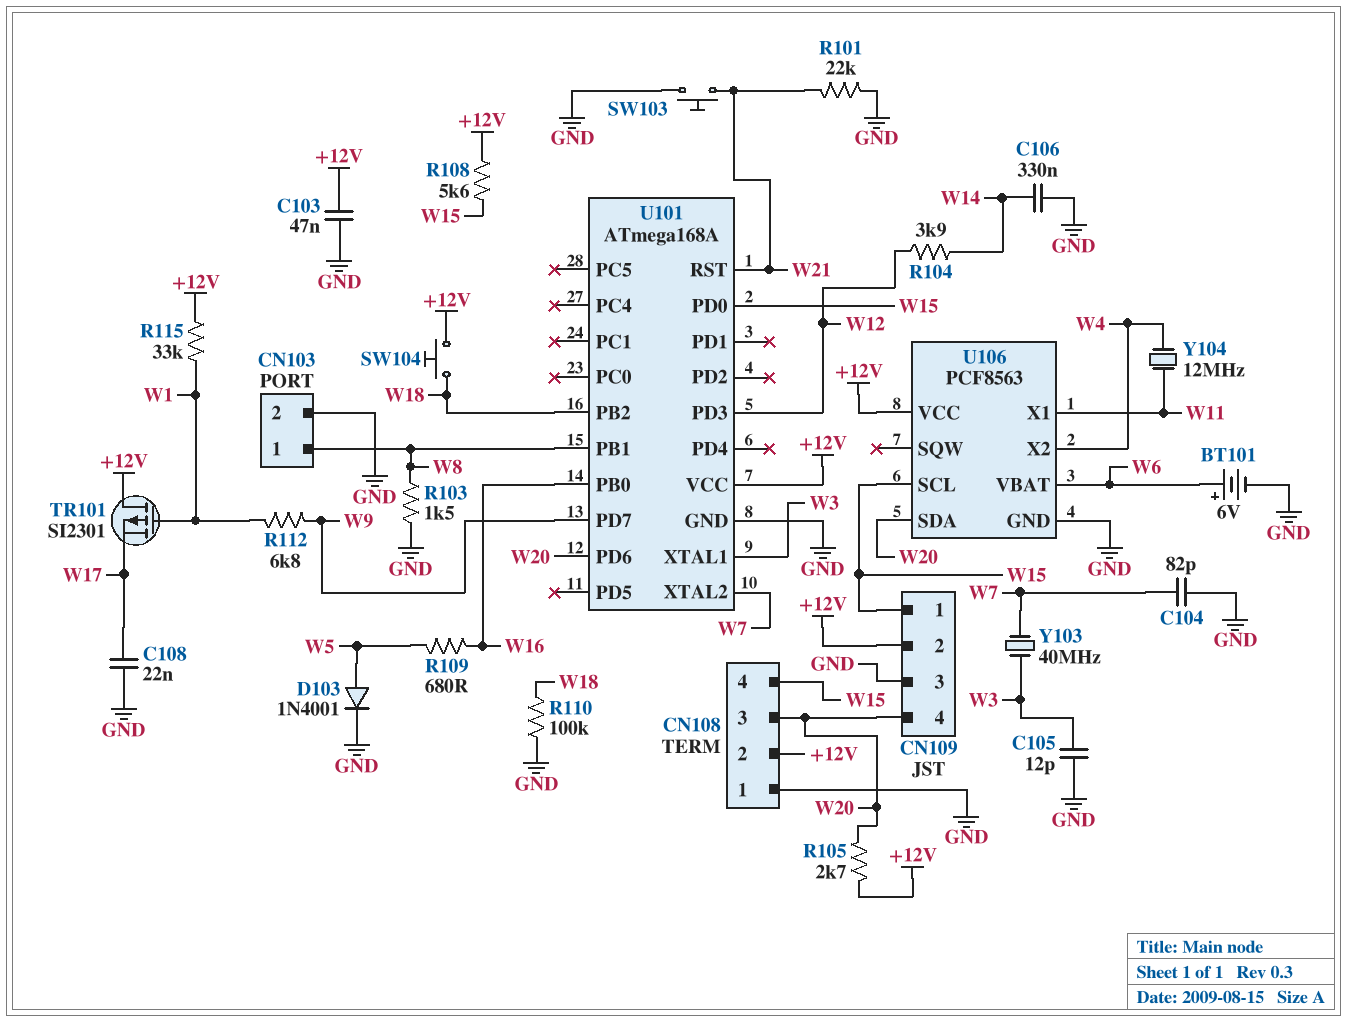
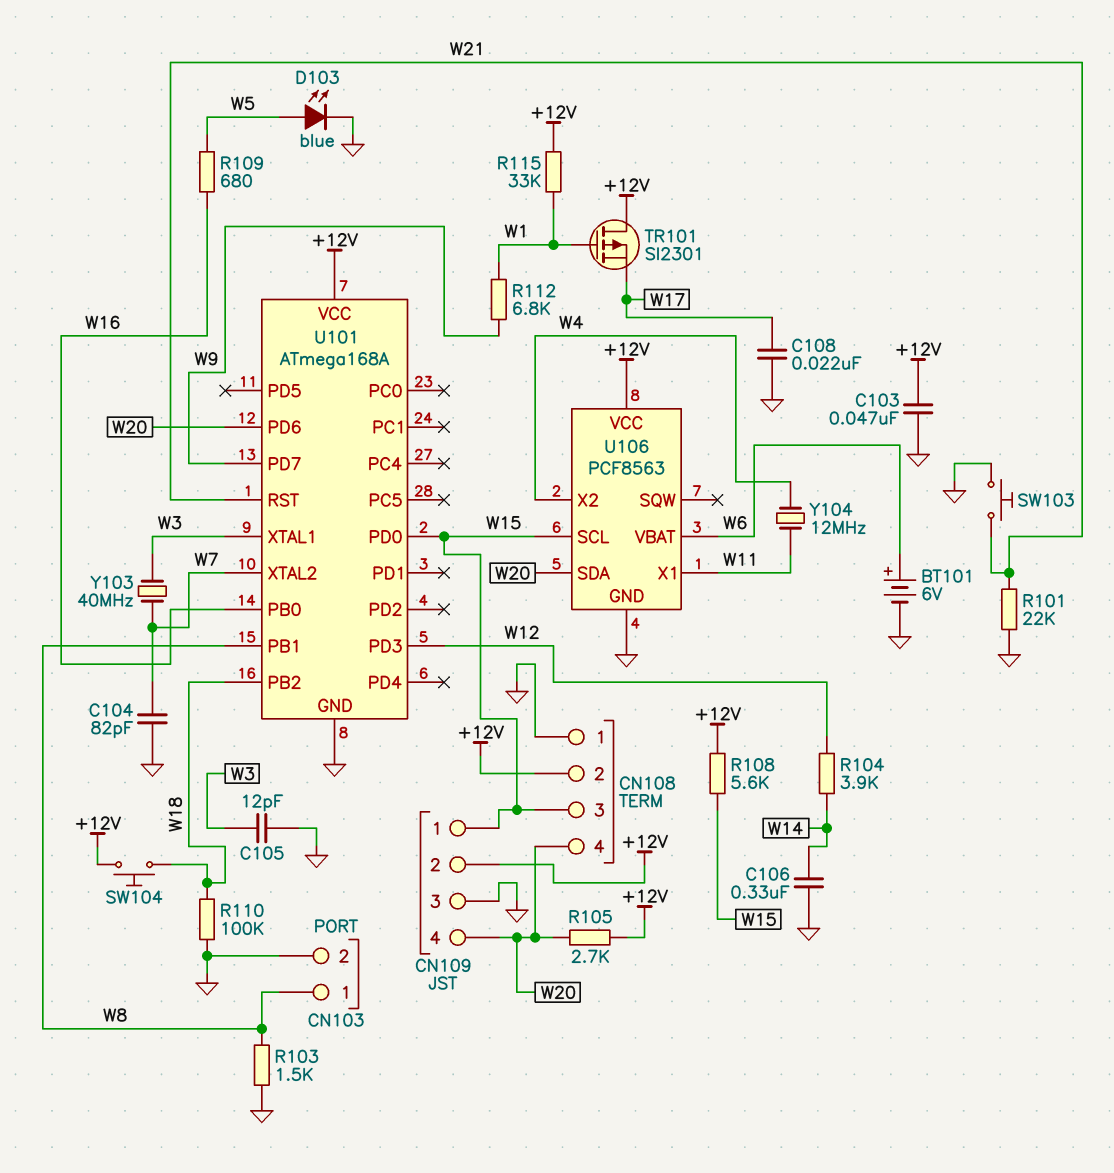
CN108 pin 3: W20 -> W15
CN108 pin 4: W15 -> W20
D103: diode 1N4001 (A W5, K GND) -> LED blue (A W5, K GND)

